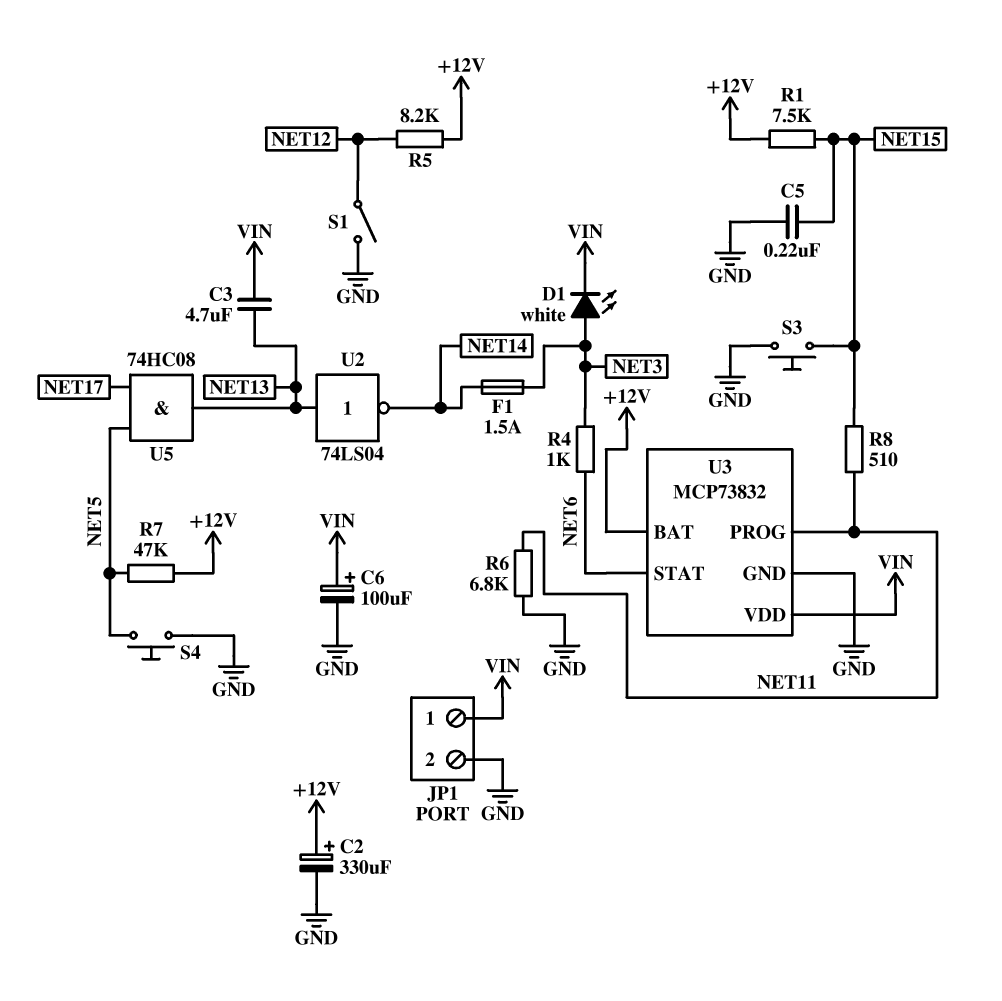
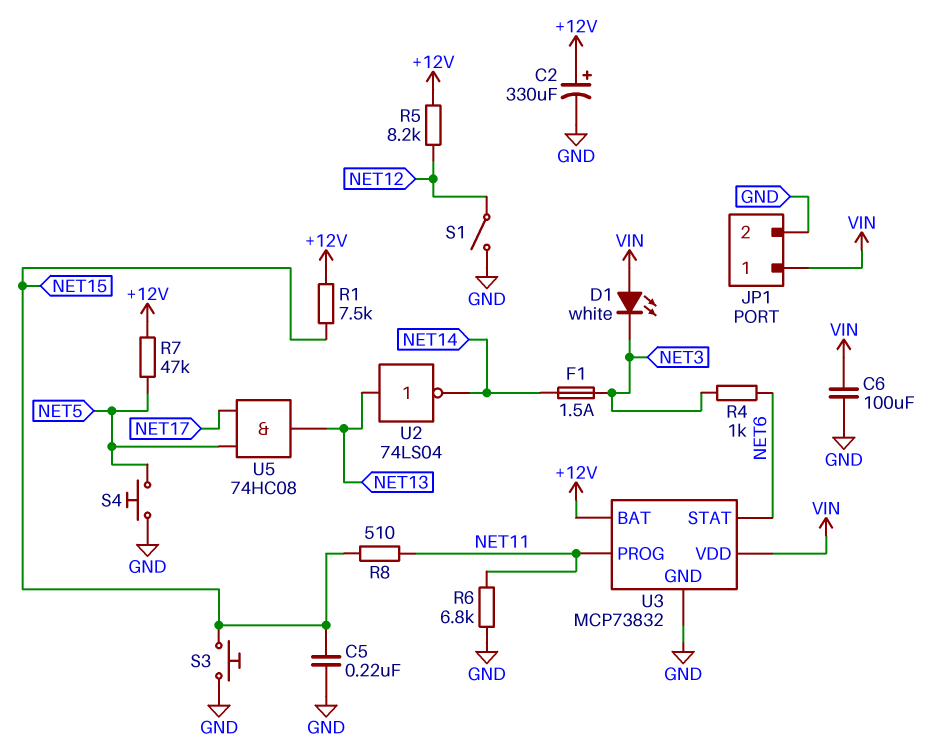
C3: 4.7uF (NET13, VIN) -> none
C6: 100uF (plus VIN, minus GND) -> 100uF (GND, VIN)
D1: LED white (A NET3, K VIN) -> LED white (A VIN, K NET3)

